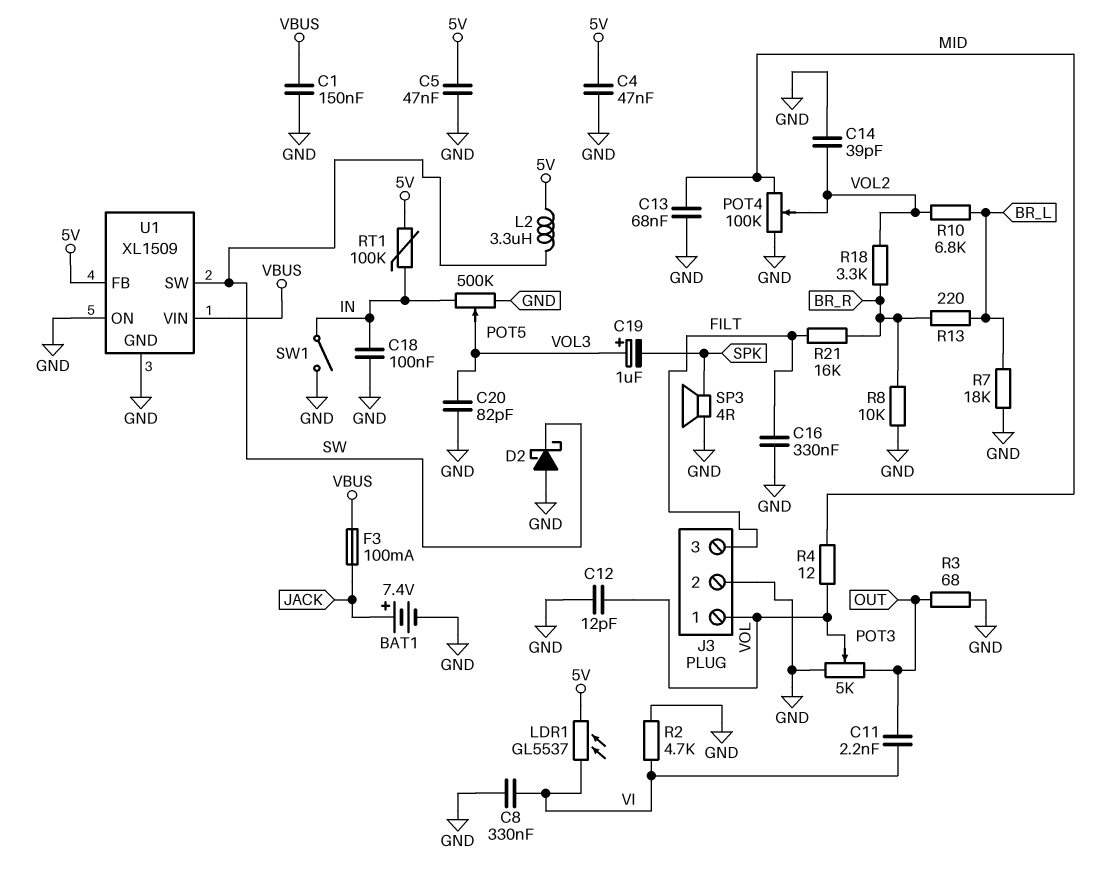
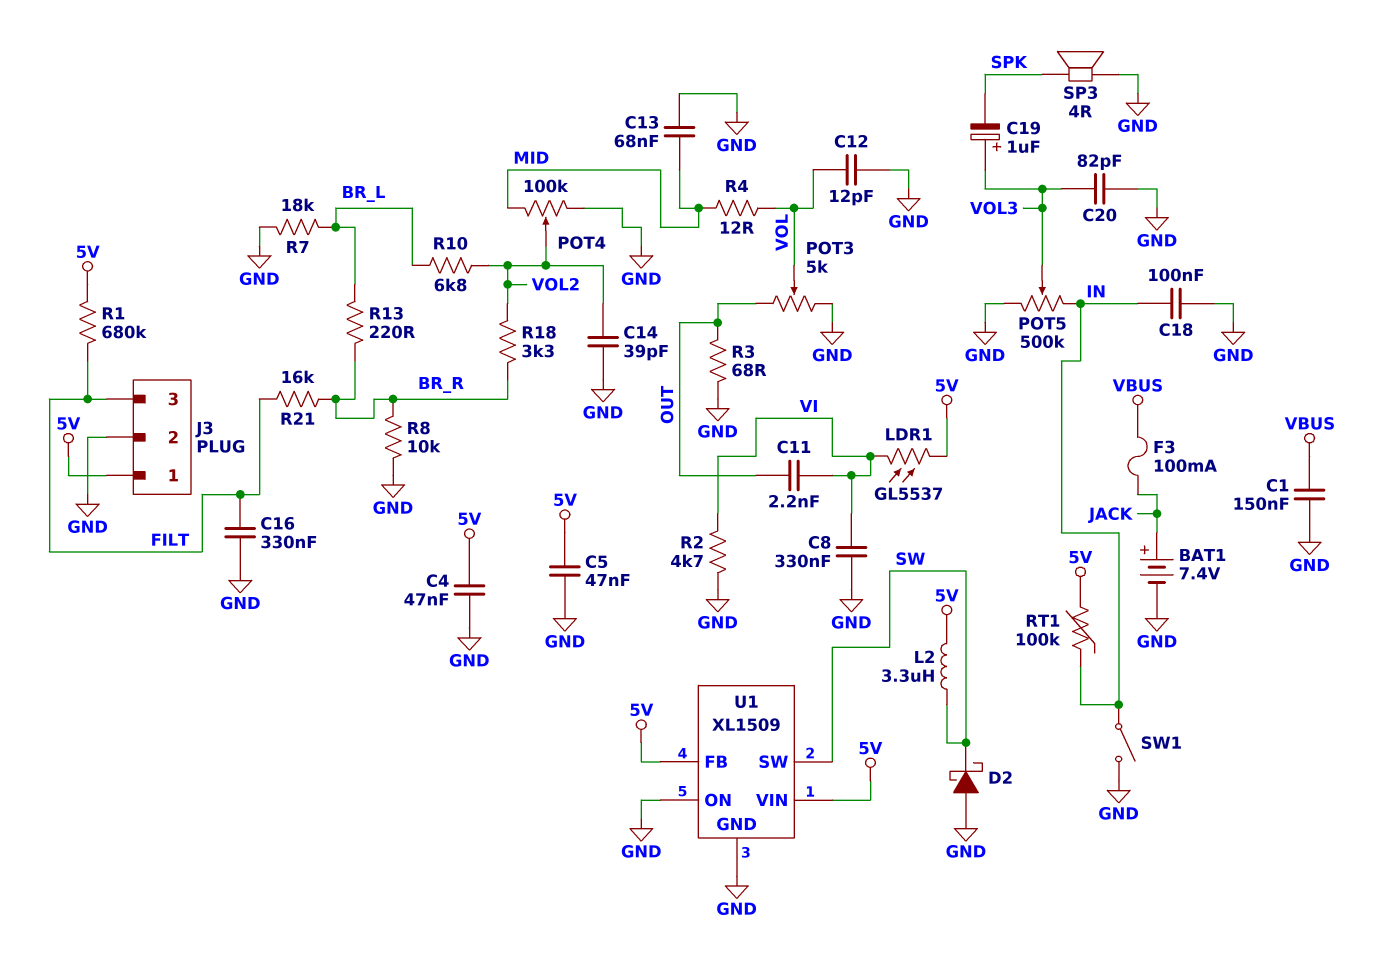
J3 pin 1: VOL -> 5V
R1: none -> 680k (5V, FILT)
U1 pin VIN: VBUS -> 5V

